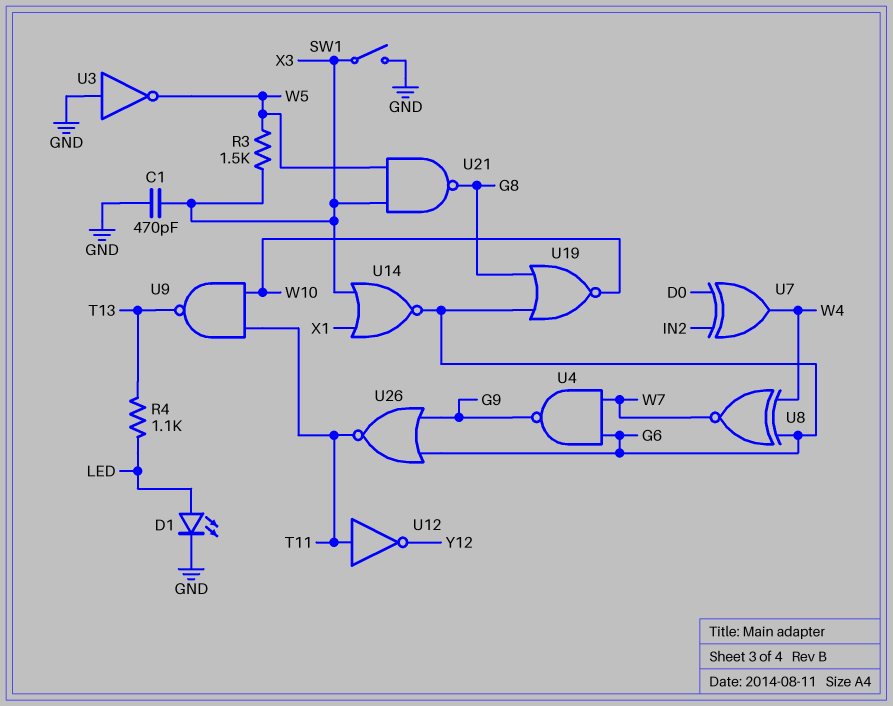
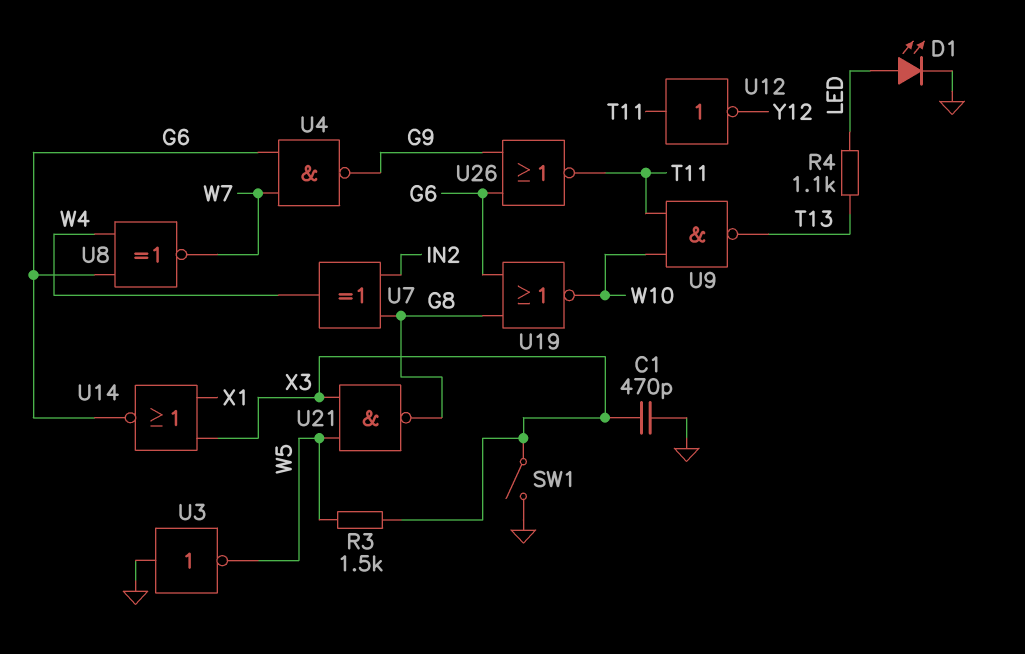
U7: XOR (in D0, in IN2, out W4) -> XOR (in G8, in IN2, out W4)

